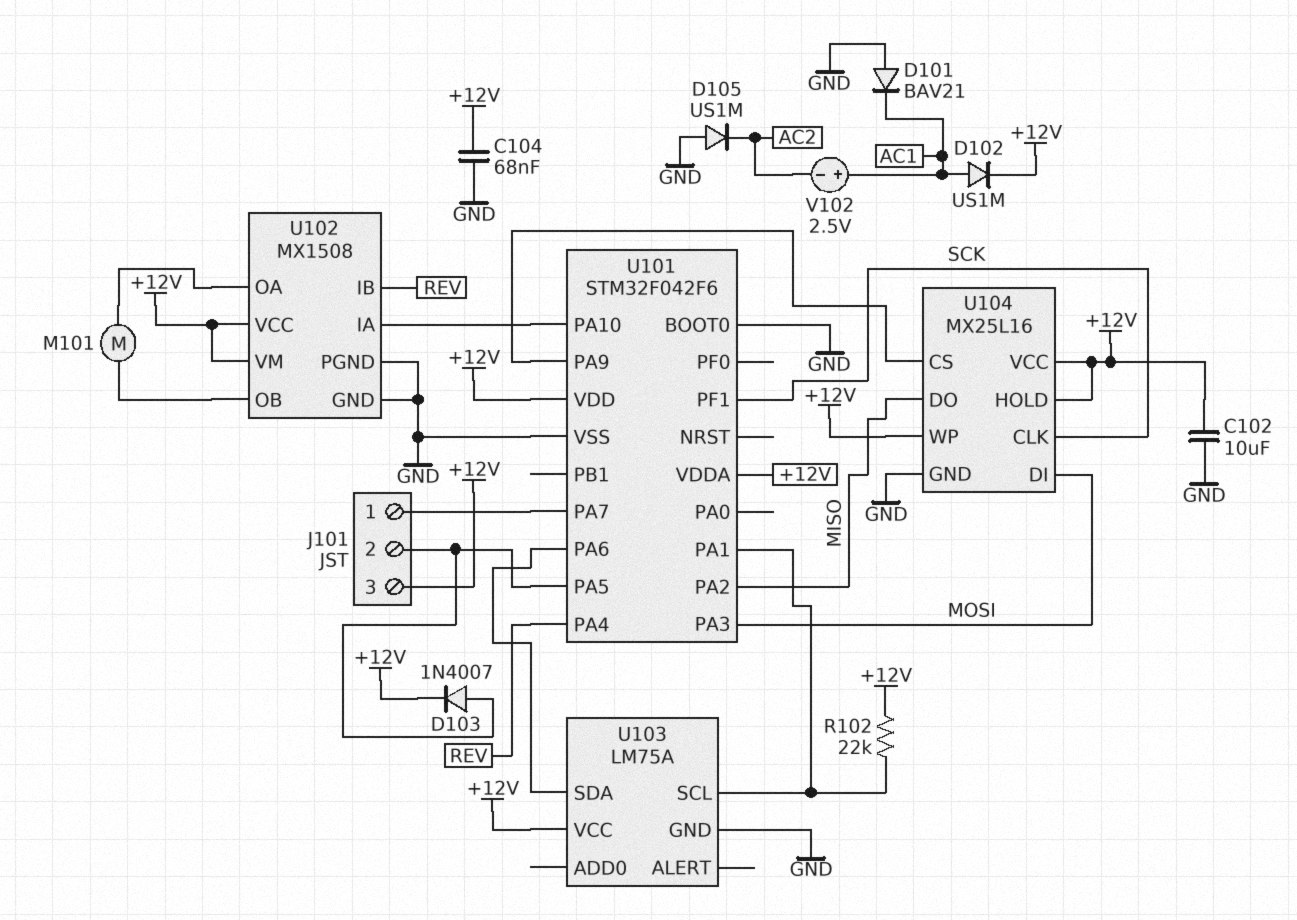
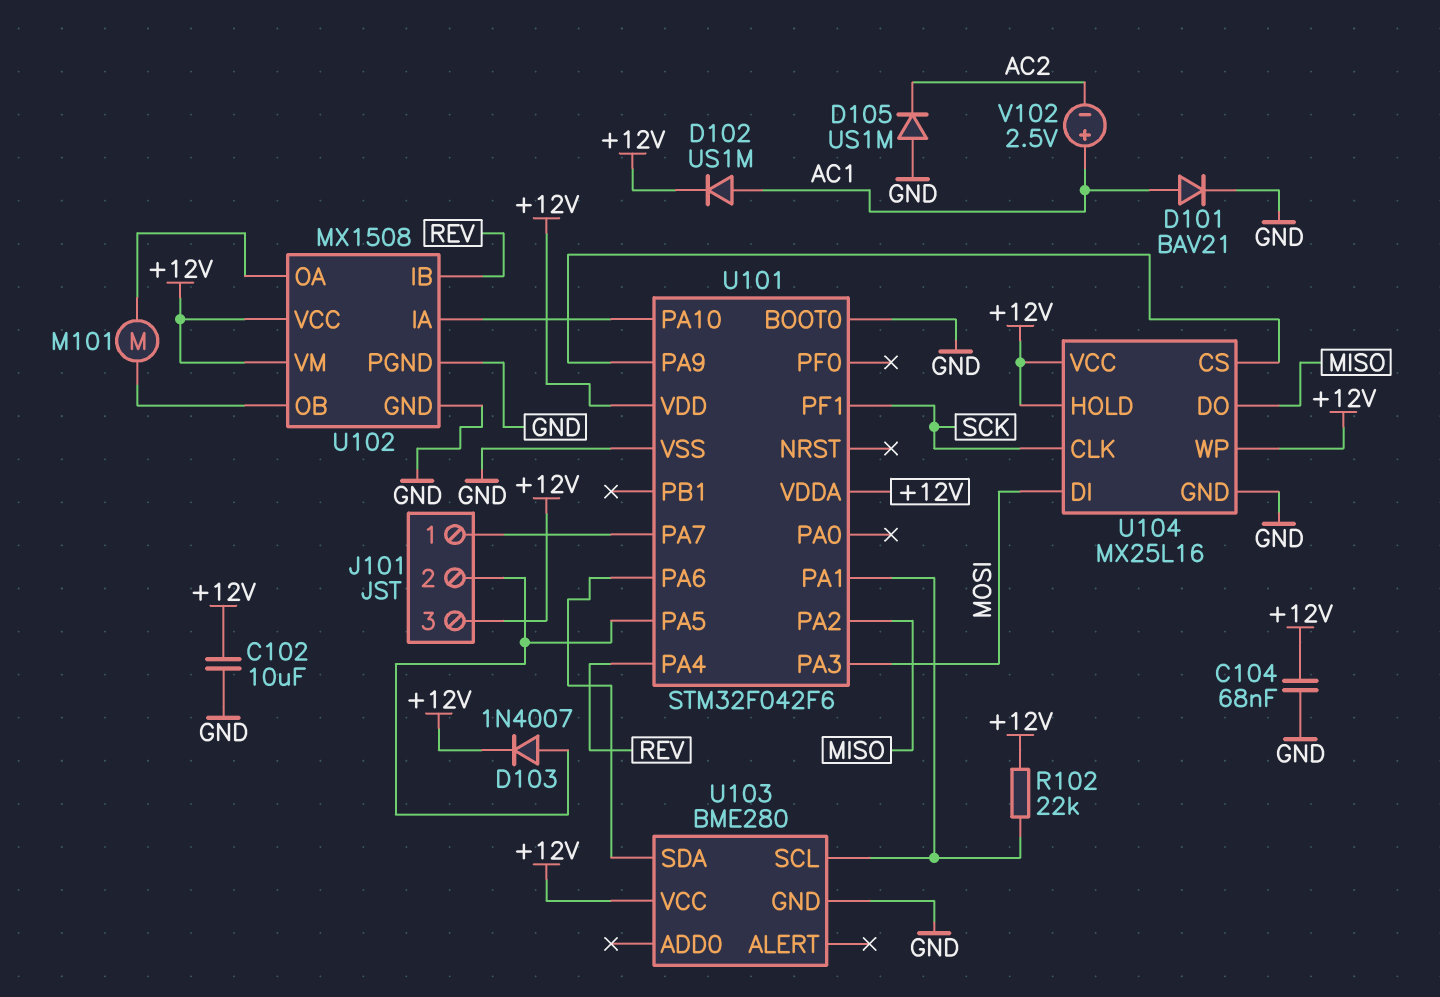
D101: diode BAV21 (A GND, K AC1) -> diode BAV21 (A AC1, K GND)
U103: LM75A -> BME280

